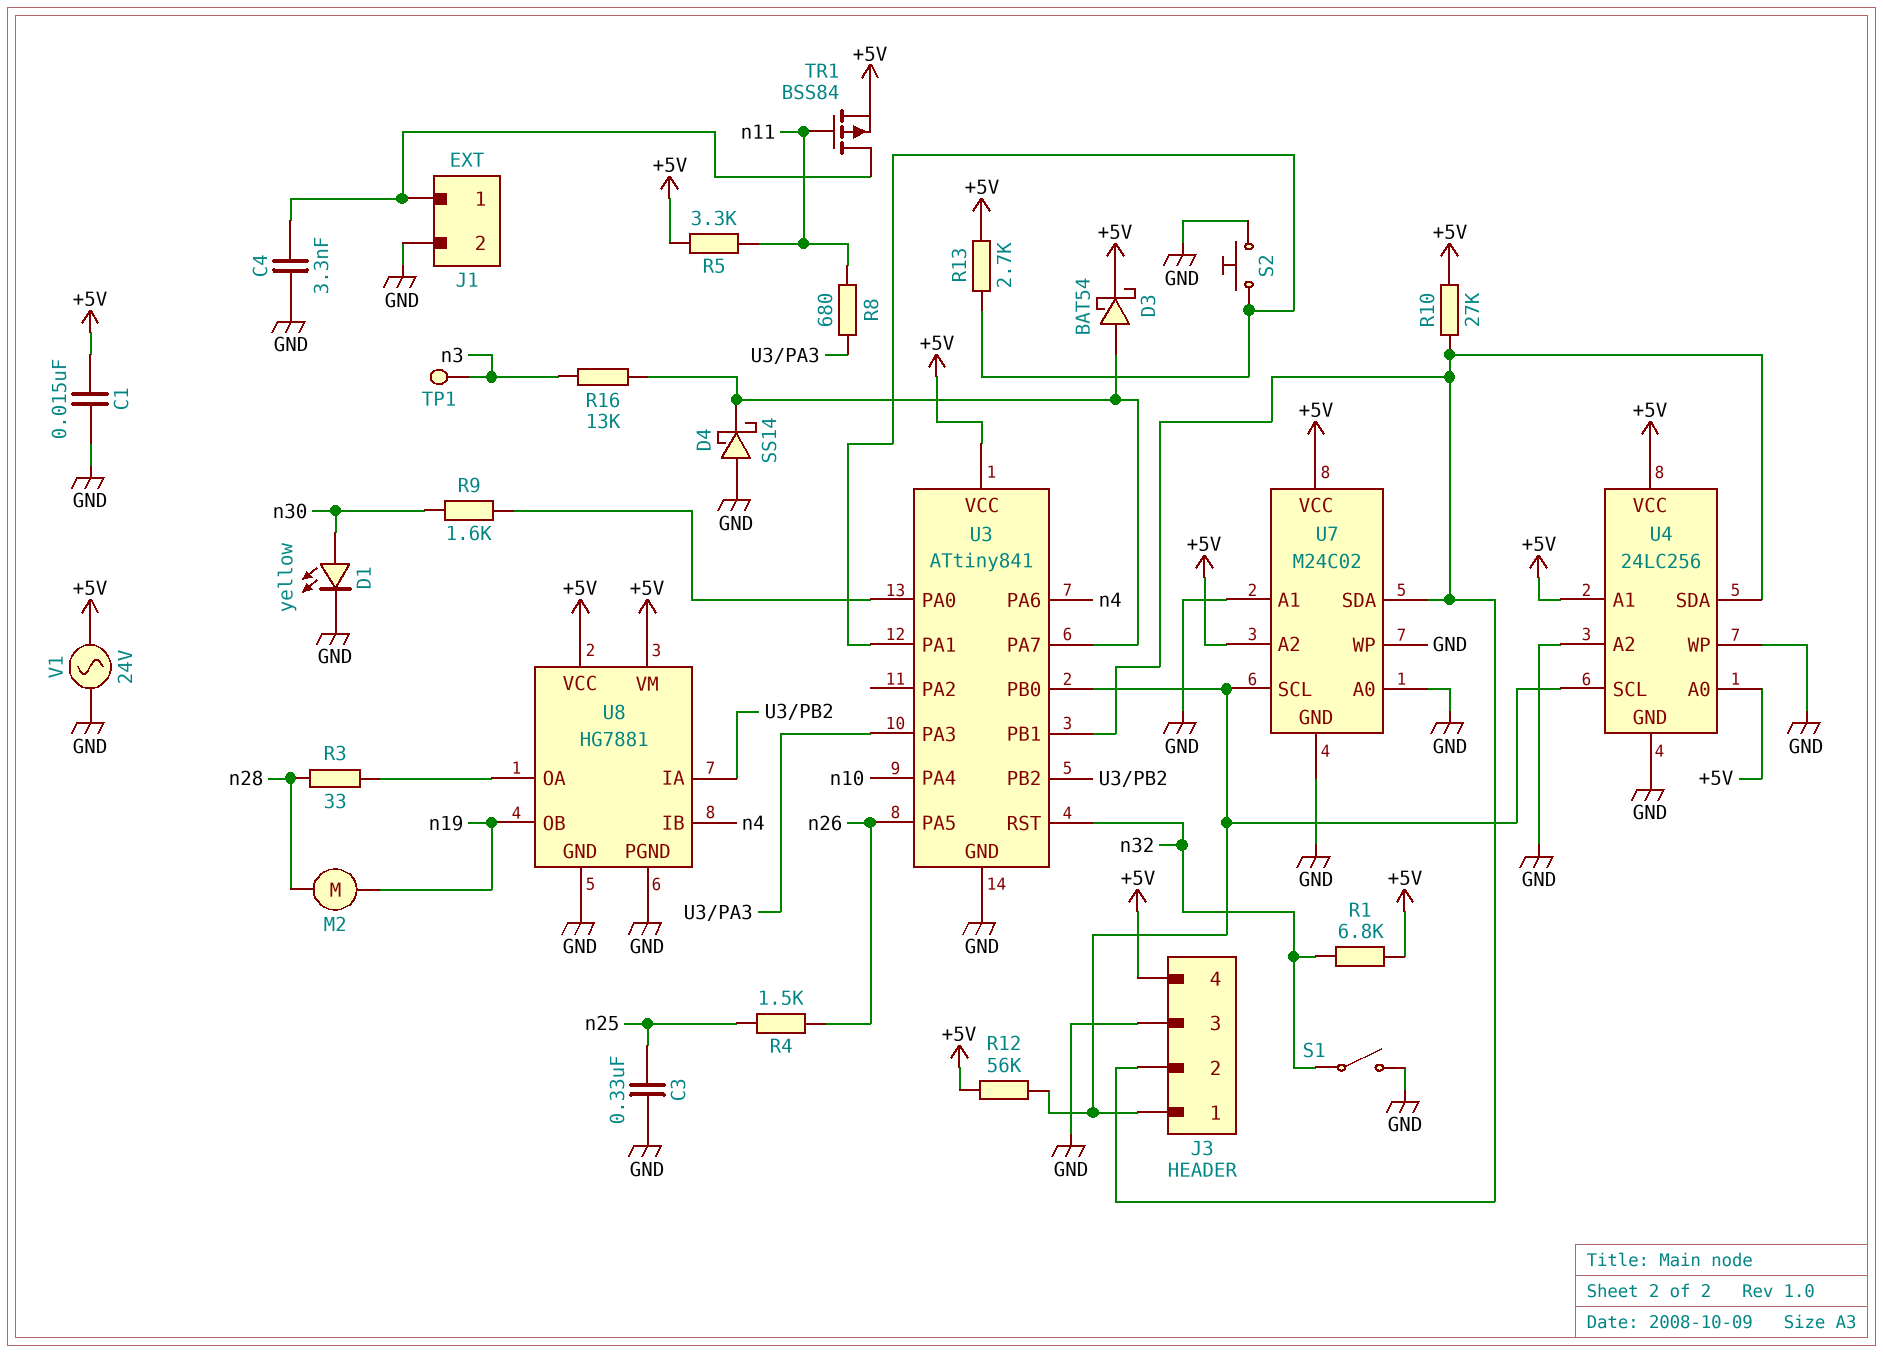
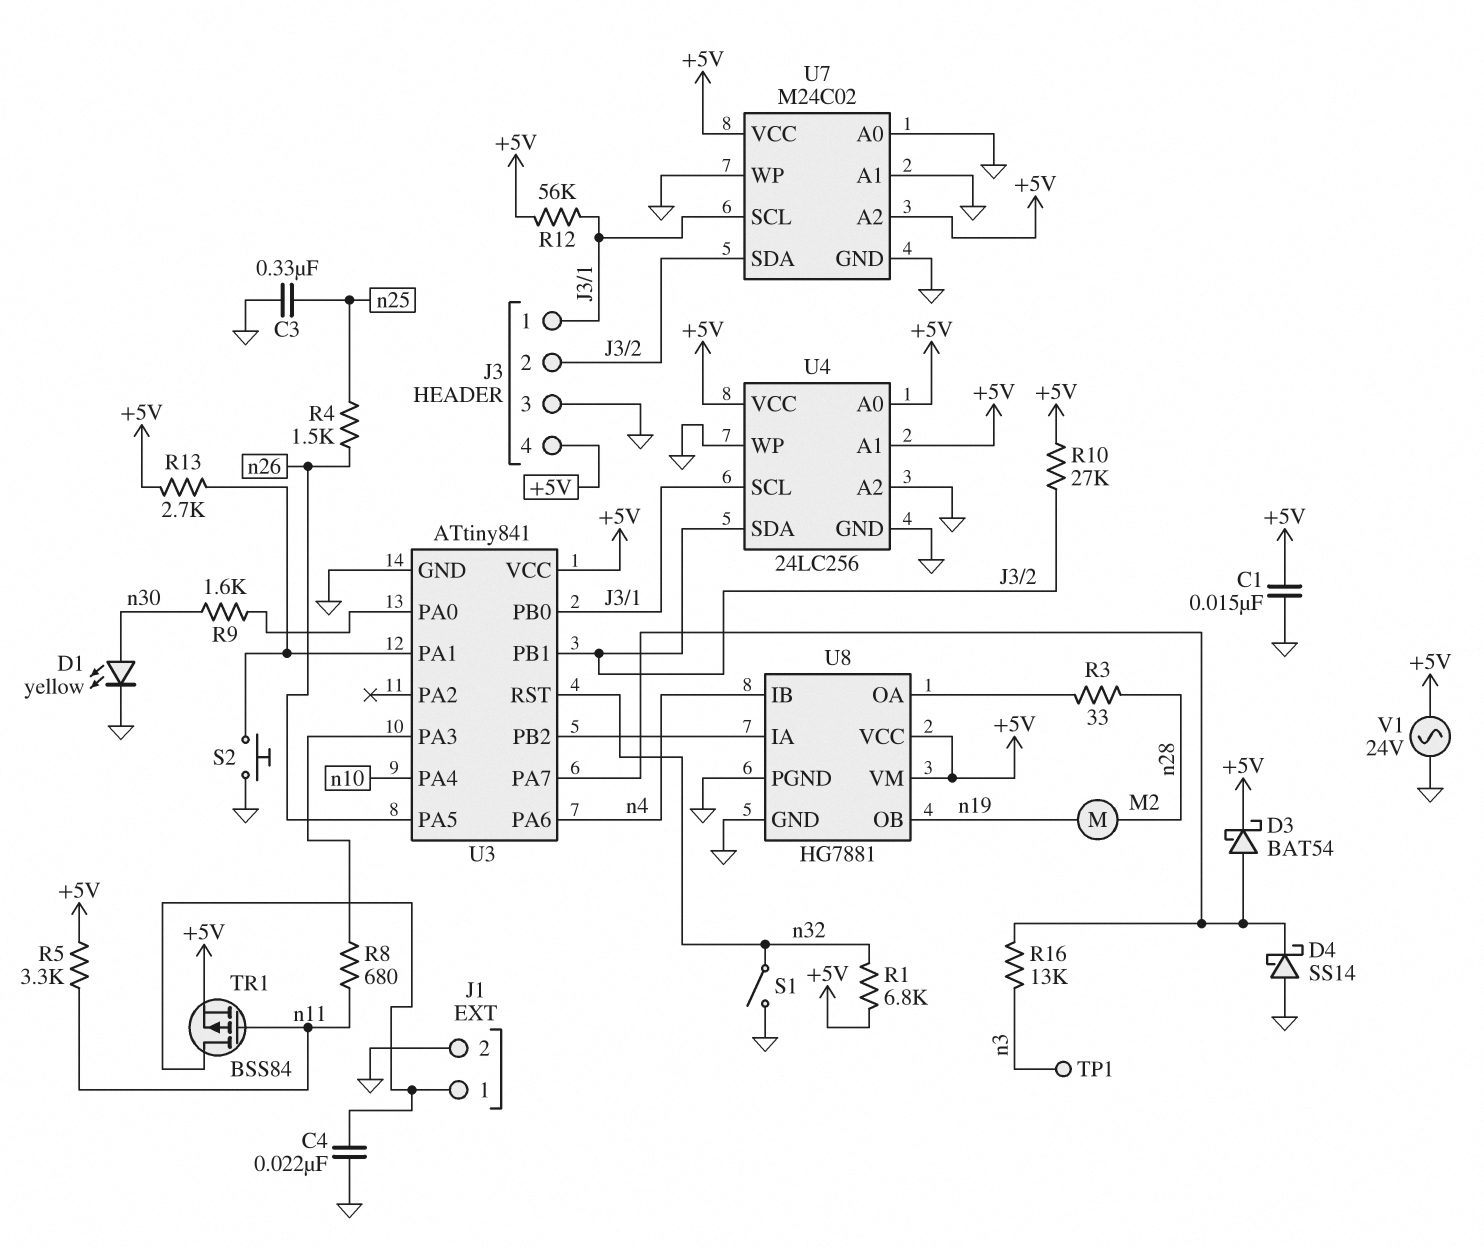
C4: 3.3nF (GND, J1/1) -> 22nF (GND, J1/1)

